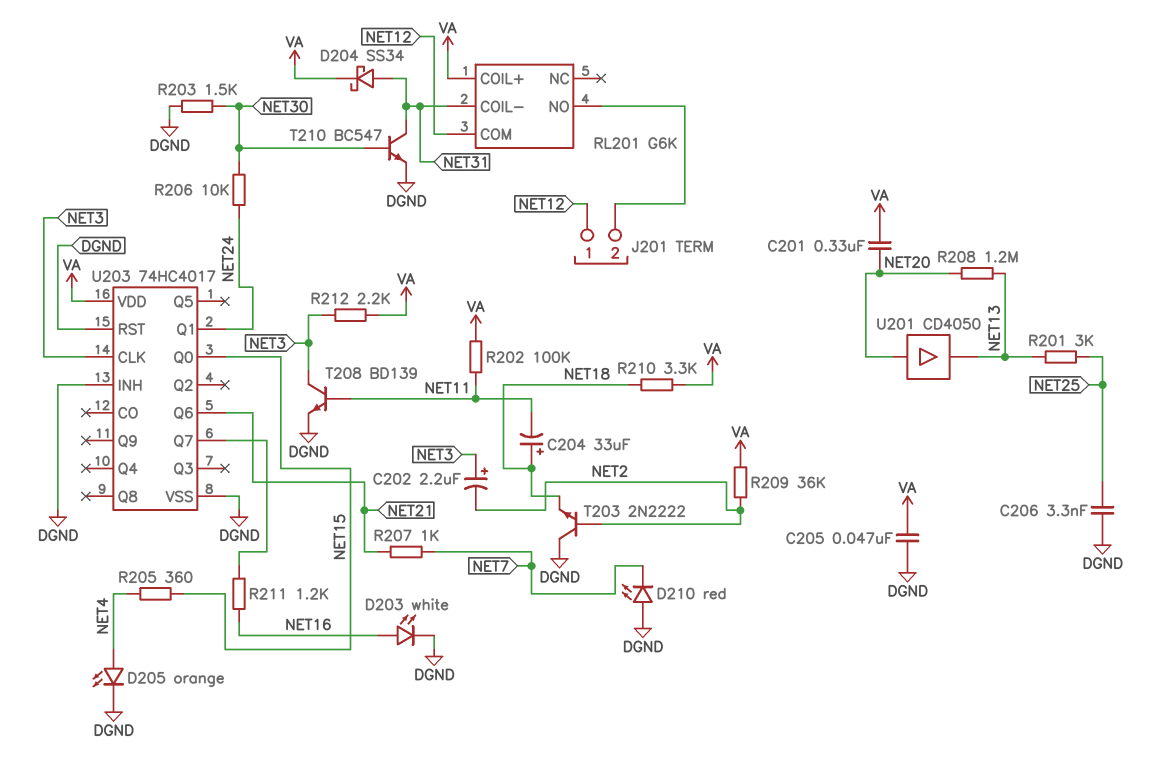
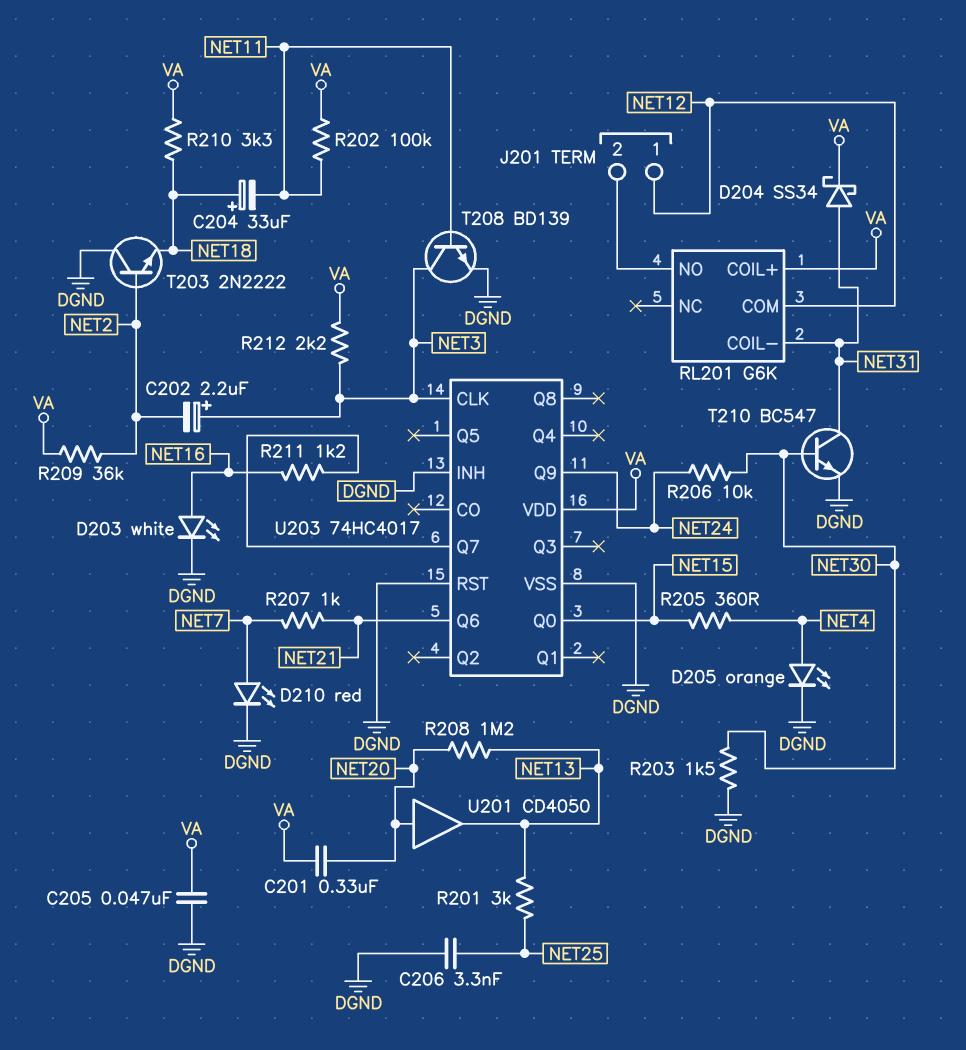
D210: LED red (A DGND, K NET7) -> LED red (A NET7, K DGND)
U203 pin Q1: NET24 -> none
U203 pin Q9: none -> NET24

